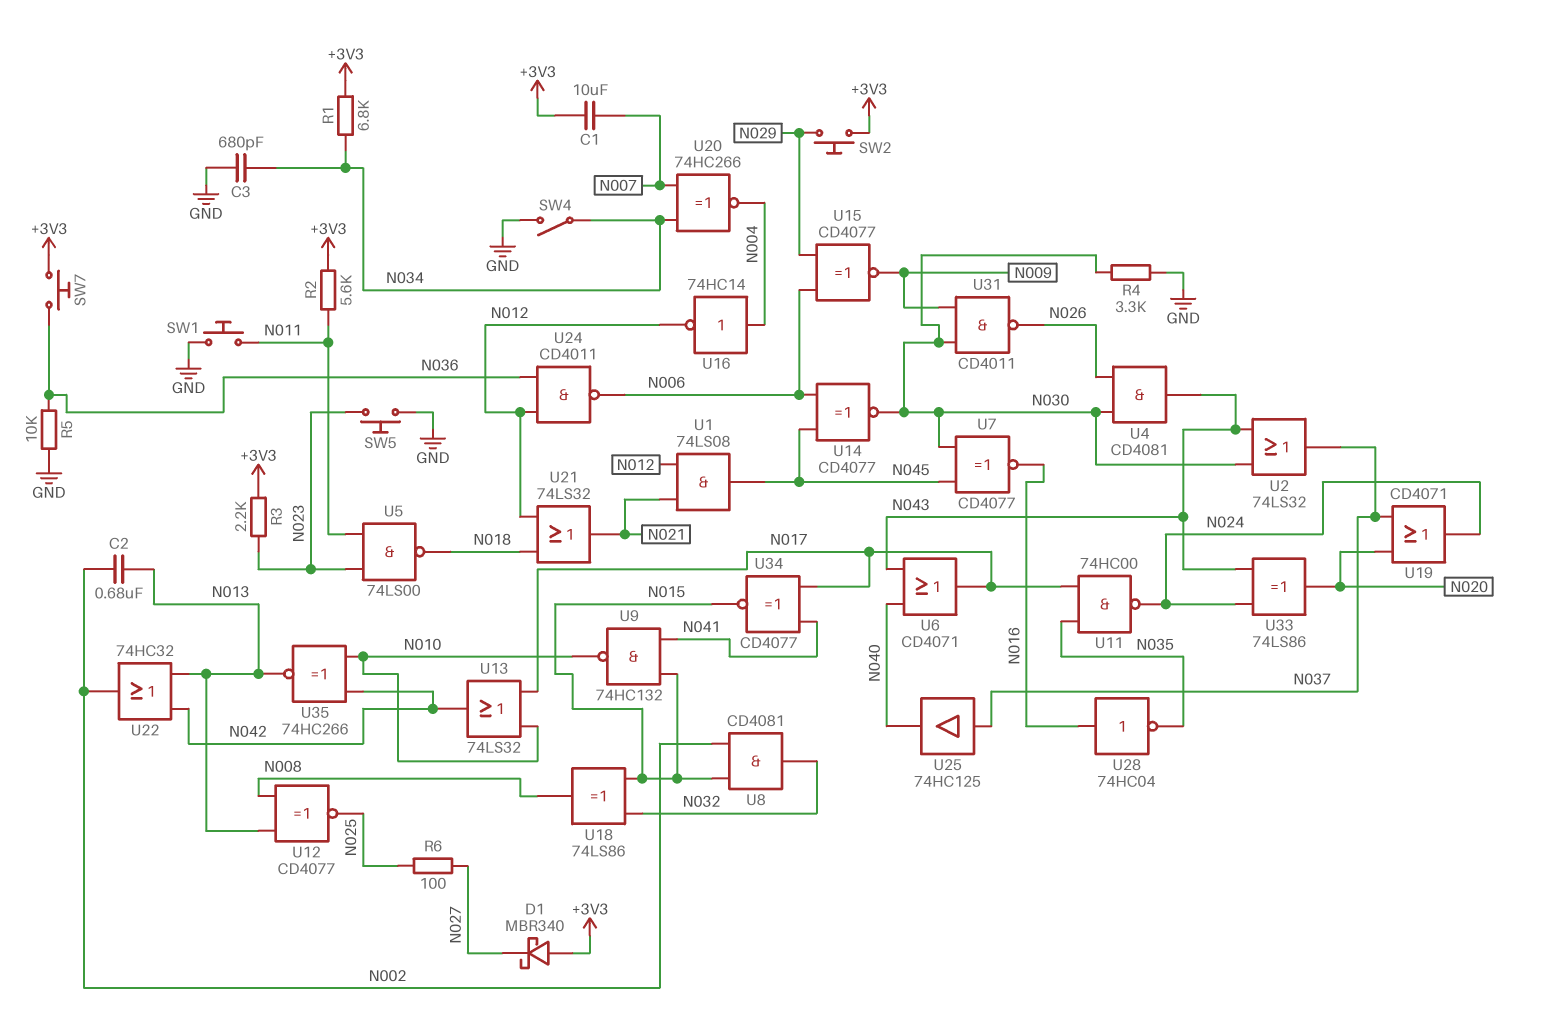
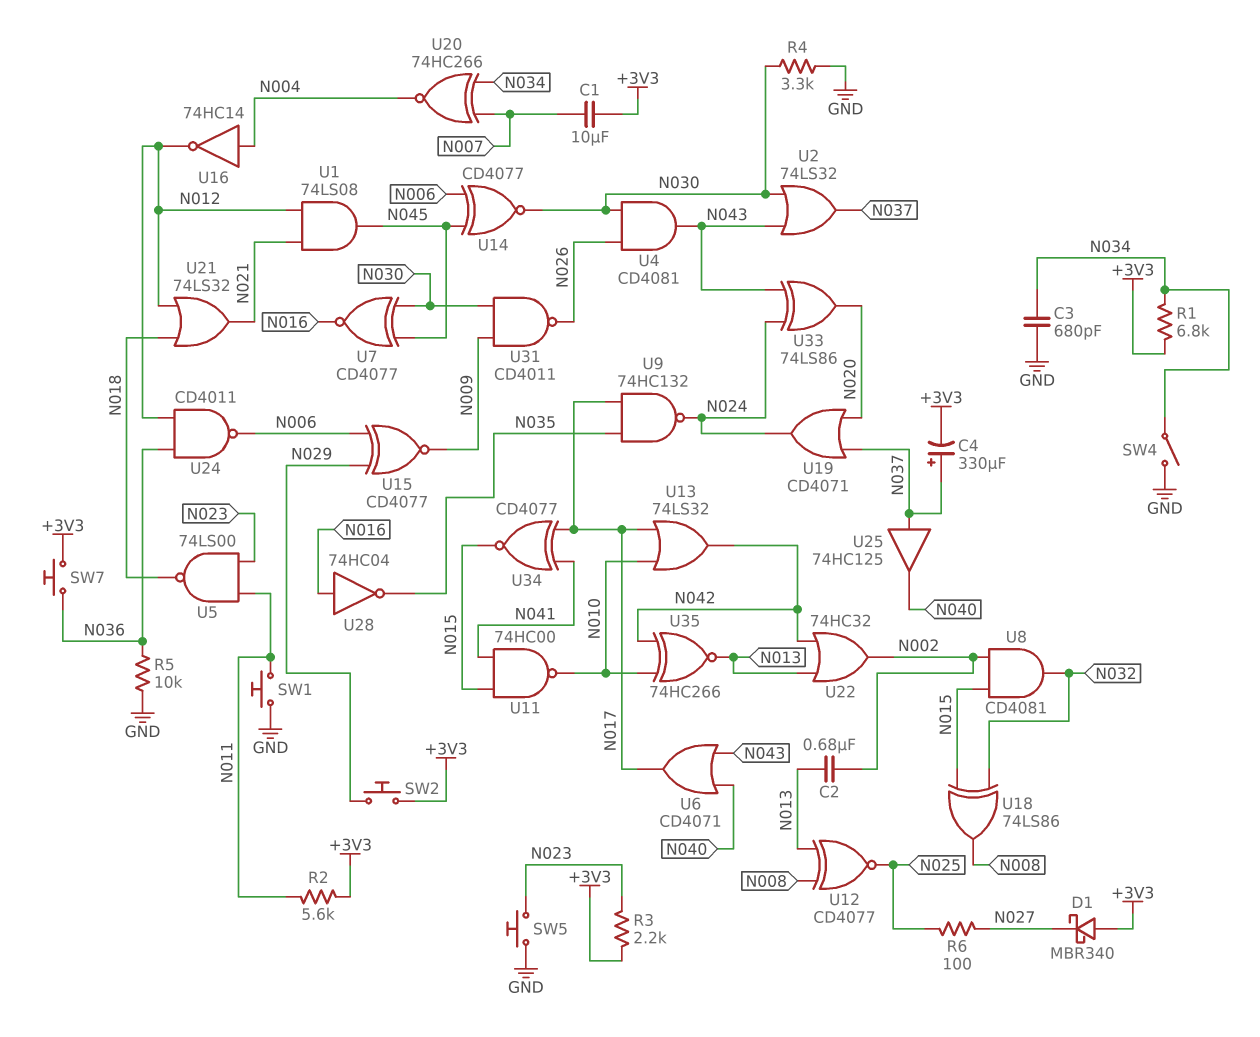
C4: none -> 330uF (plus N037, minus +3V3)
U9: NAND 74HC132 (in N015, in N041, out N010) -> NAND 74HC132 (in N017, in N035, out N024)
U11: NAND 74HC00 (in N017, in N035, out N024) -> NAND 74HC00 (in N015, in N041, out N010)

